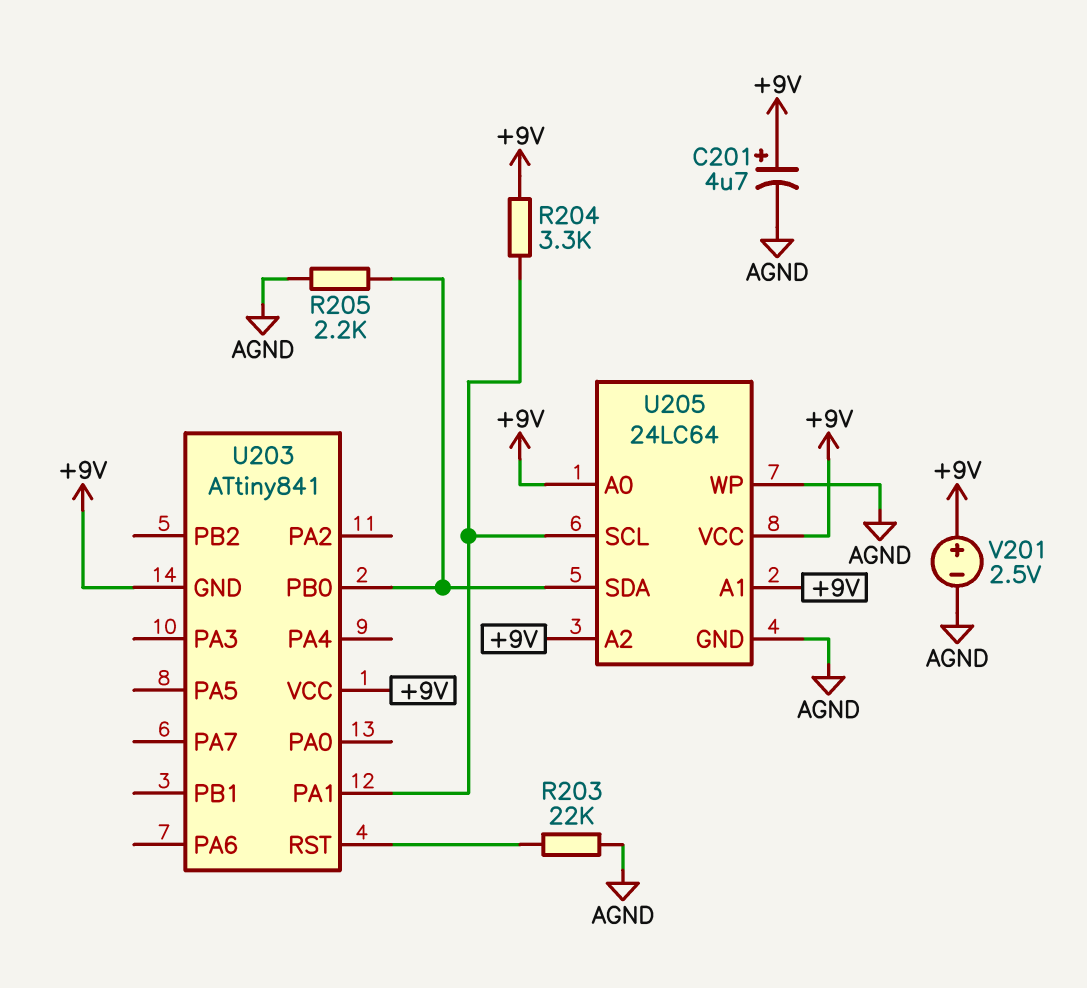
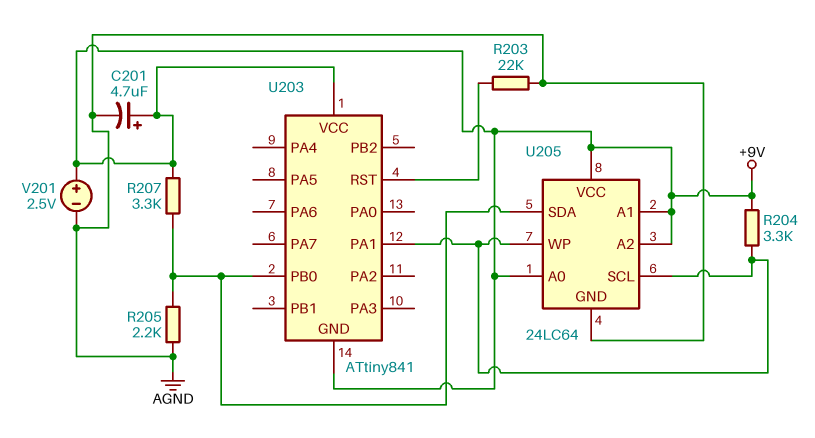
R207: none -> 3.3k (+9V, U203/PB0)
U205 pin WP: AGND -> U203/PA1

